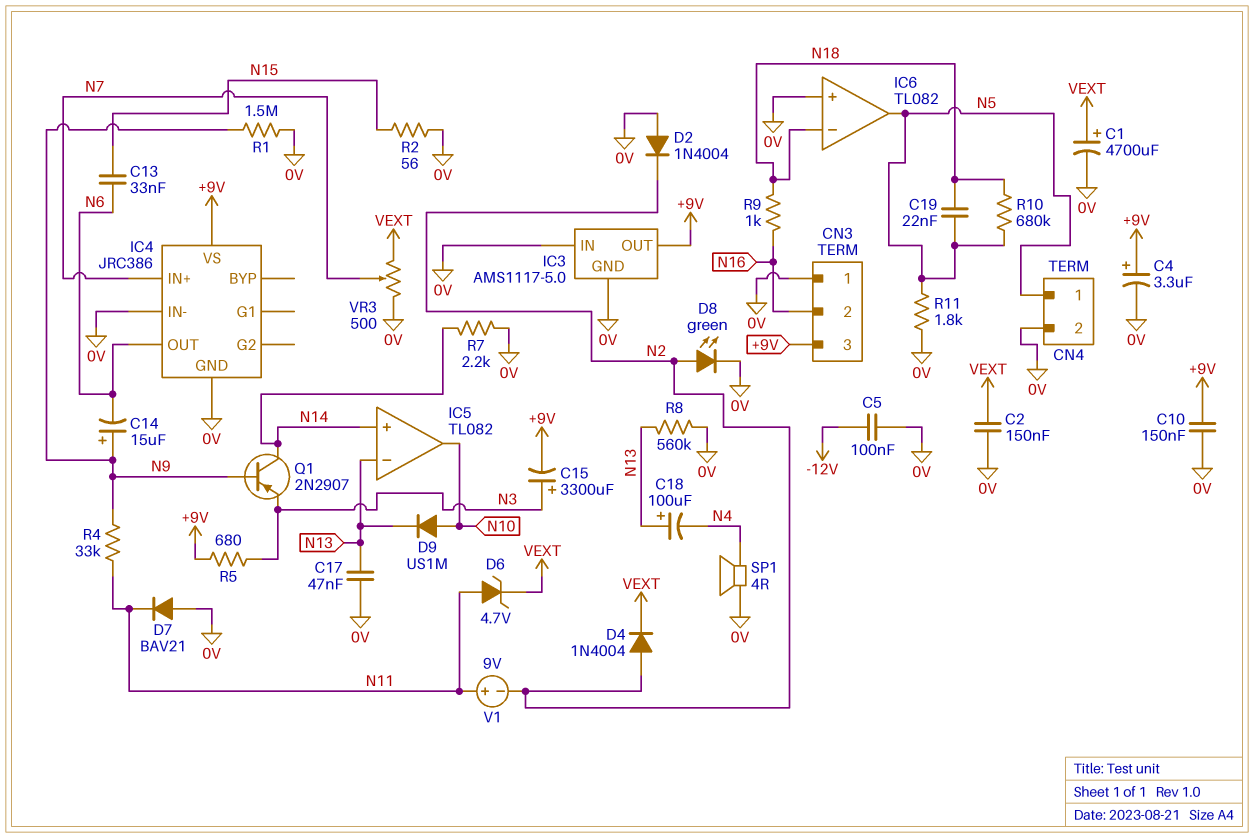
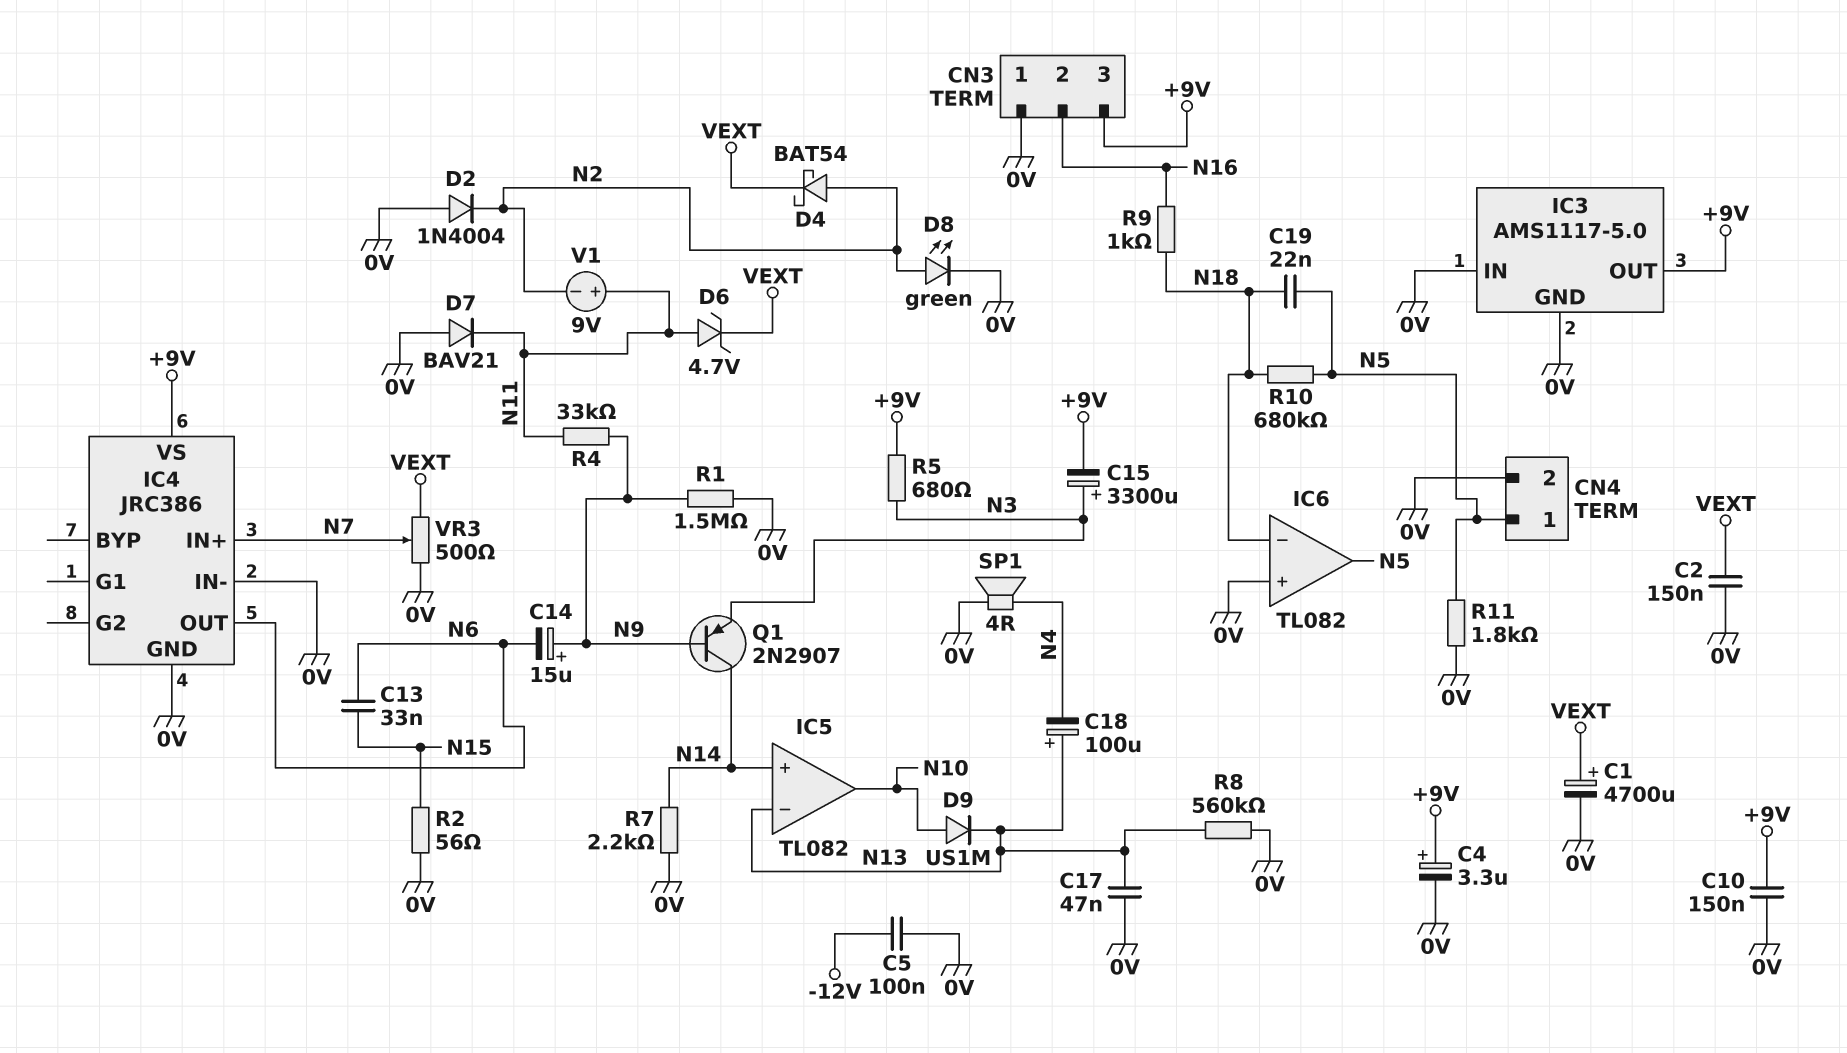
D4: diode 1N4004 (A N2, K VEXT) -> schottky BAT54 (A N2, K VEXT)

